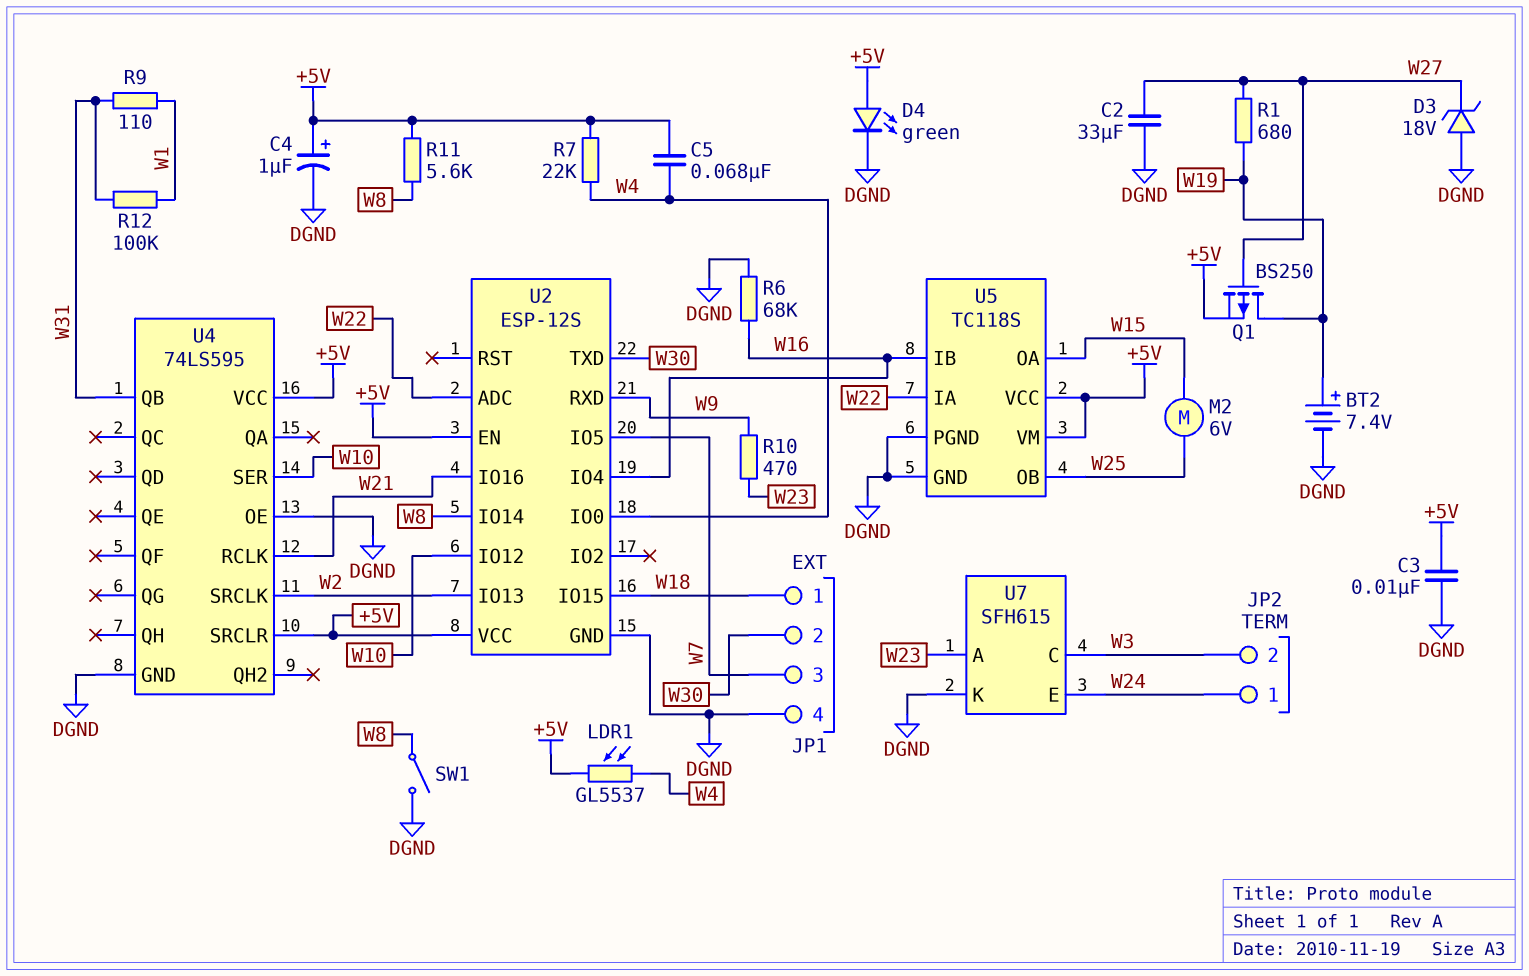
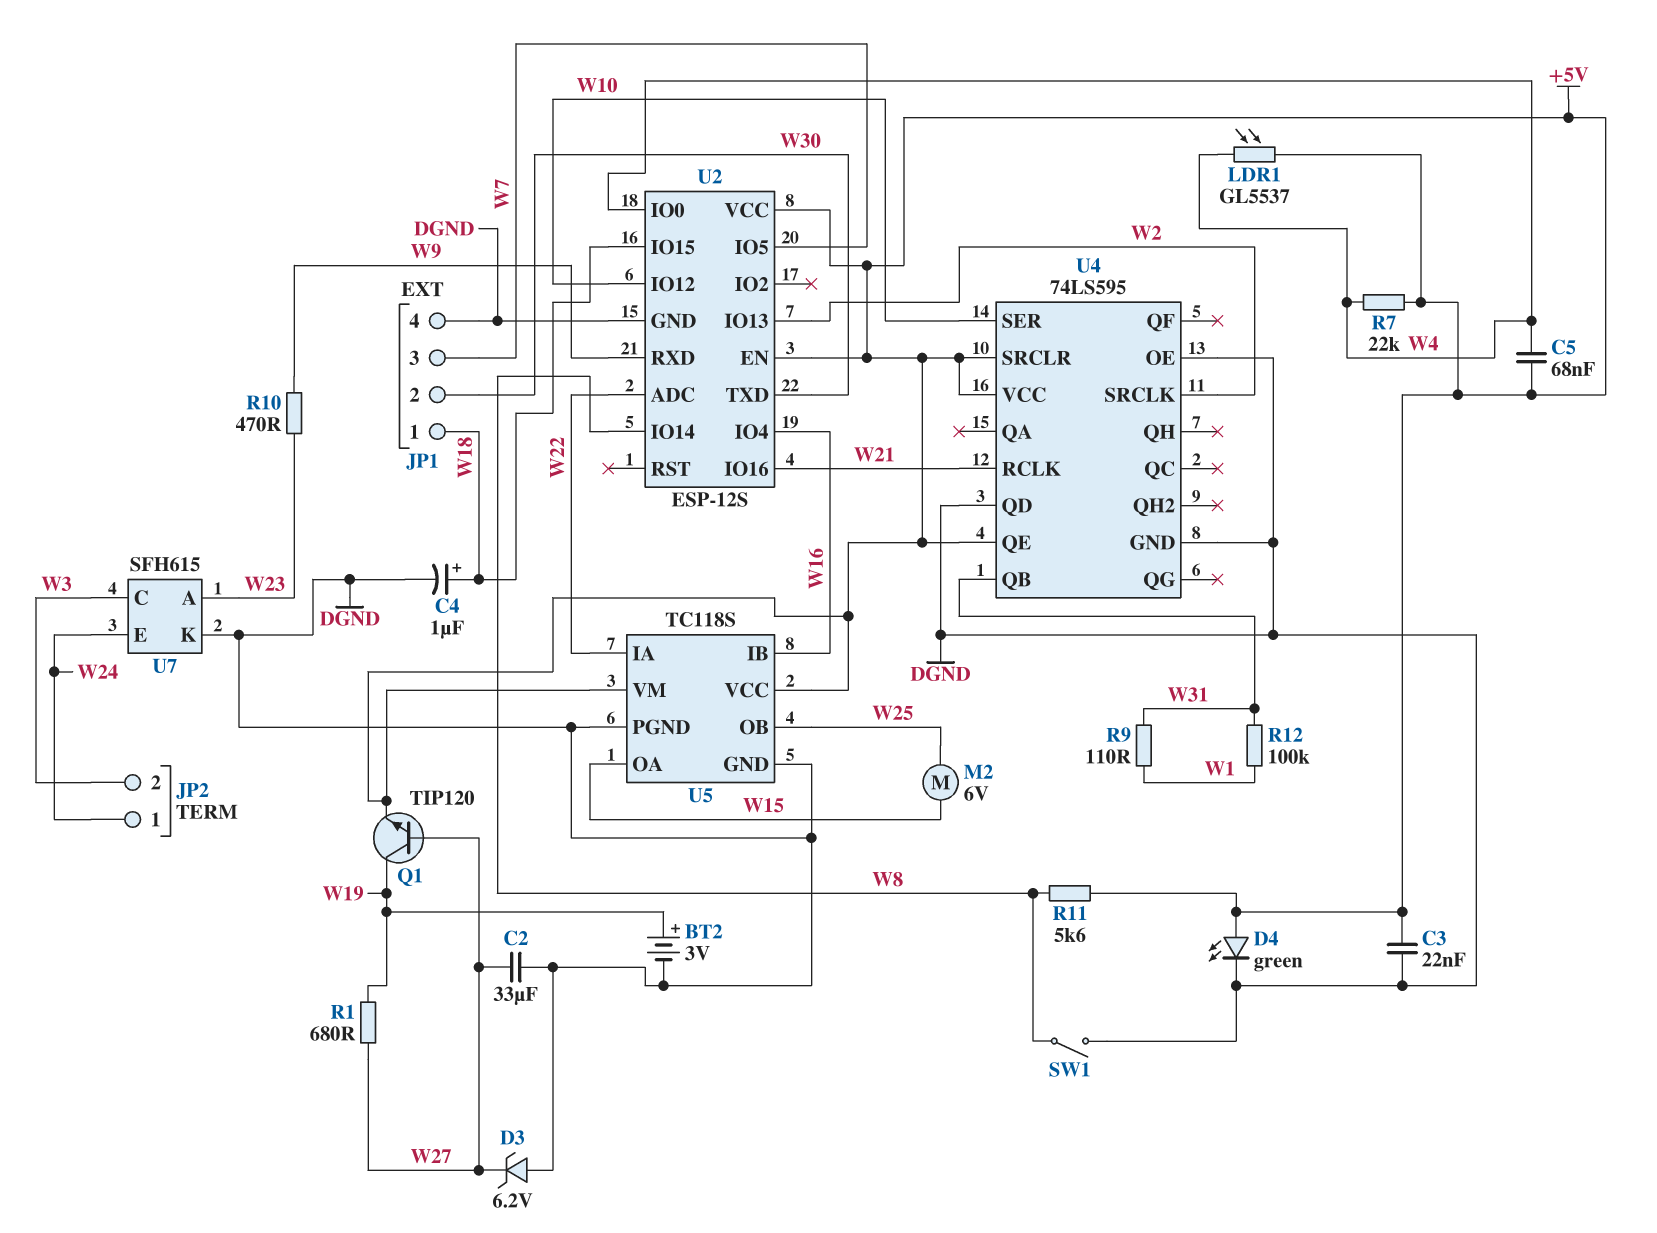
BT2: 7.4V (plus W19, minus DGND) -> 3V (plus W19, minus DGND)
C3: 10nF (+5V, DGND) -> 22nF (+5V, DGND)
C4: 1uF (plus +5V, minus DGND) -> 1uF (plus W18, minus DGND)
D3: zener 18V (A DGND, K W27) -> zener 6.2V (A DGND, K W27)
Q1: PMOS BS250 (G W27, D W19, S +5V) -> NPN TIP120 (B W27, C W19, E +5V)
R6: 68k (DGND, W16) -> none
U4 pin QD: none -> DGND
U4 pin QE: none -> +5V

